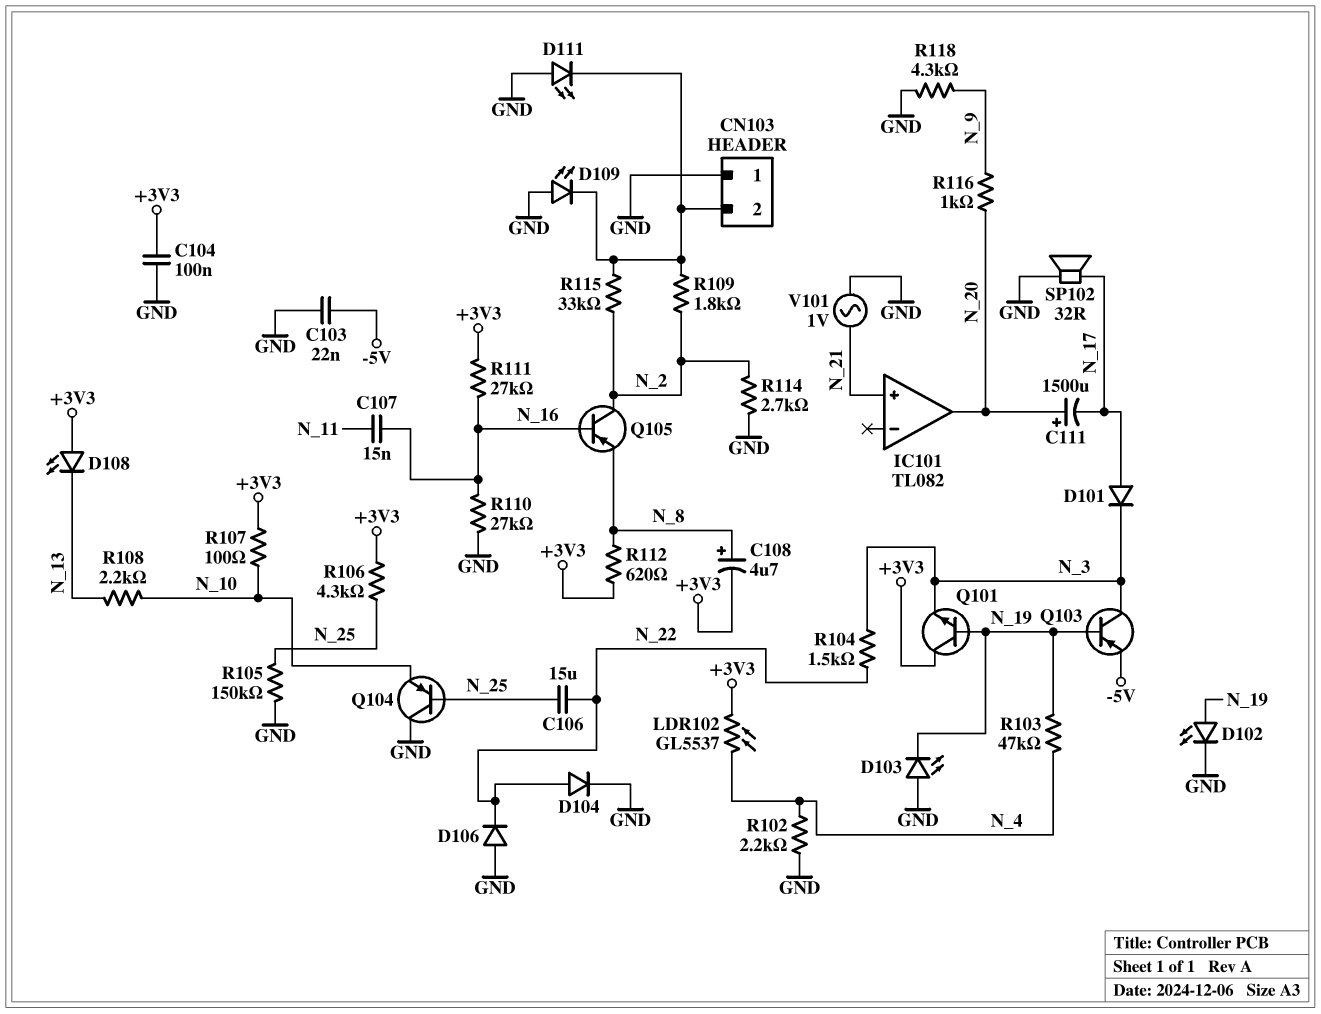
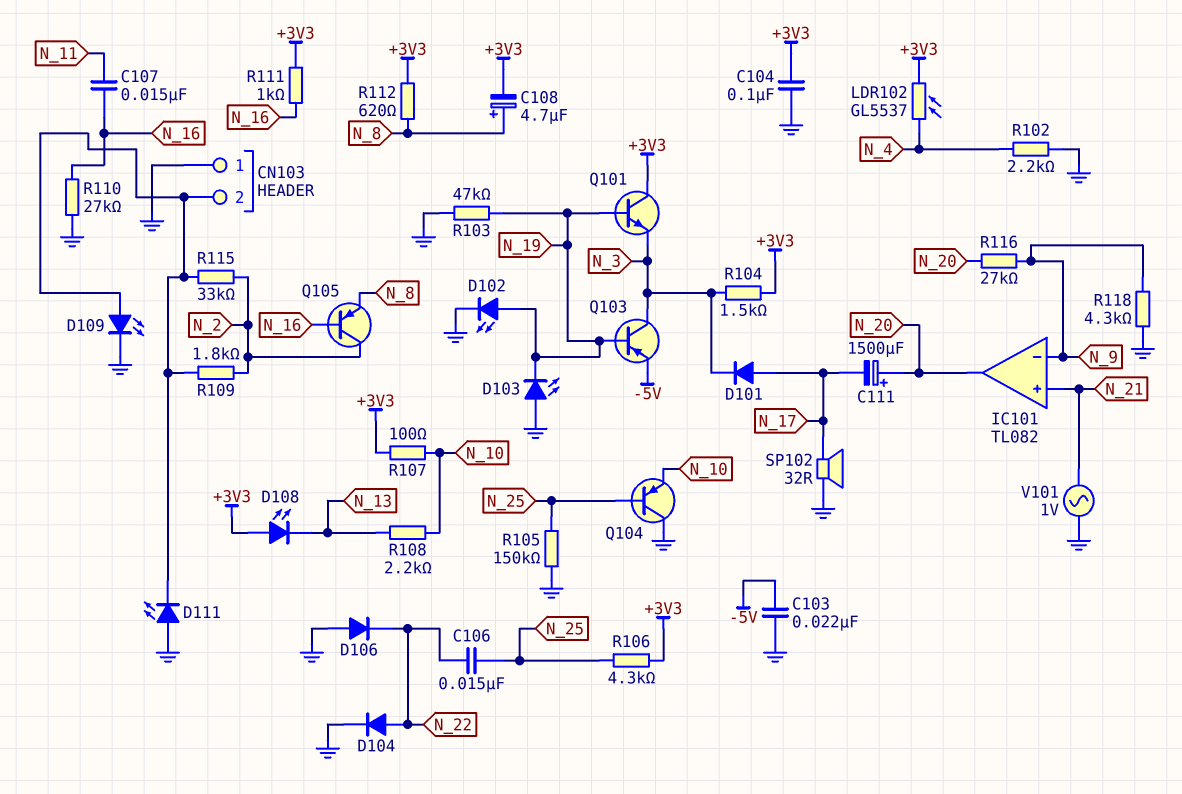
C106: 15uF (N_22, N_25) -> 15nF (N_22, N_25)
D109: LED (A GND, K CN103/2) -> LED (A CN103/2, K GND)
IC101 pin in-: none -> N_9
R103: 47k (N_4, N_19) -> 47k (GND, N_19)
R104: 1.5k (N_3, N_22) -> 1.5k (+3V3, N_3)
R111: 27k (+3V3, N_16) -> 1k (+3V3, N_16)
R114: 2.7k (GND, N_2) -> none
R116: 1k (N_9, N_20) -> 27k (N_9, N_20)

